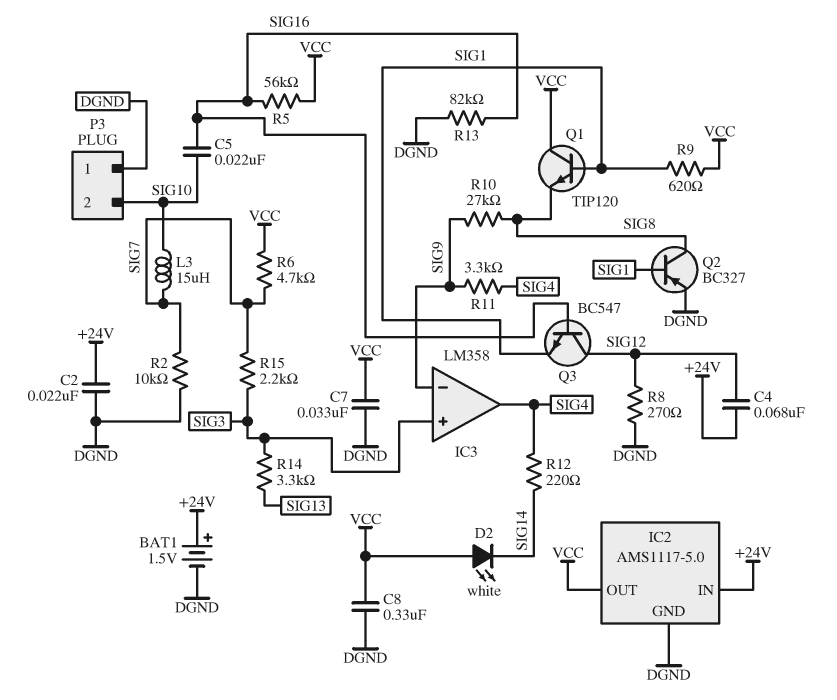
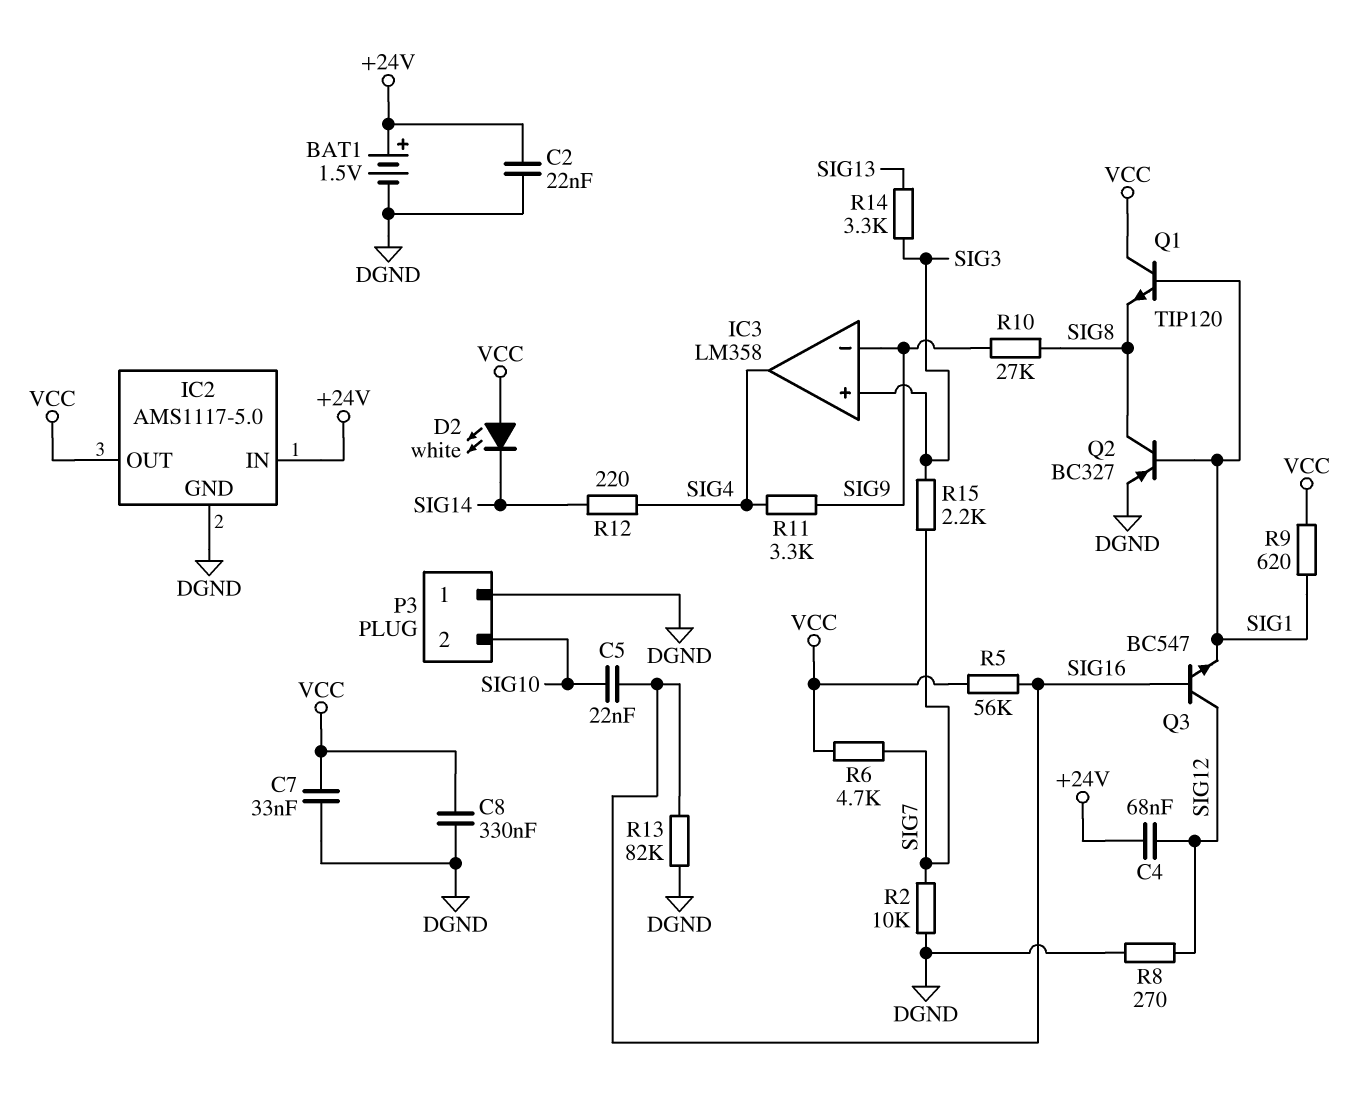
L3: 15uH (SIG7, SIG10) -> none

